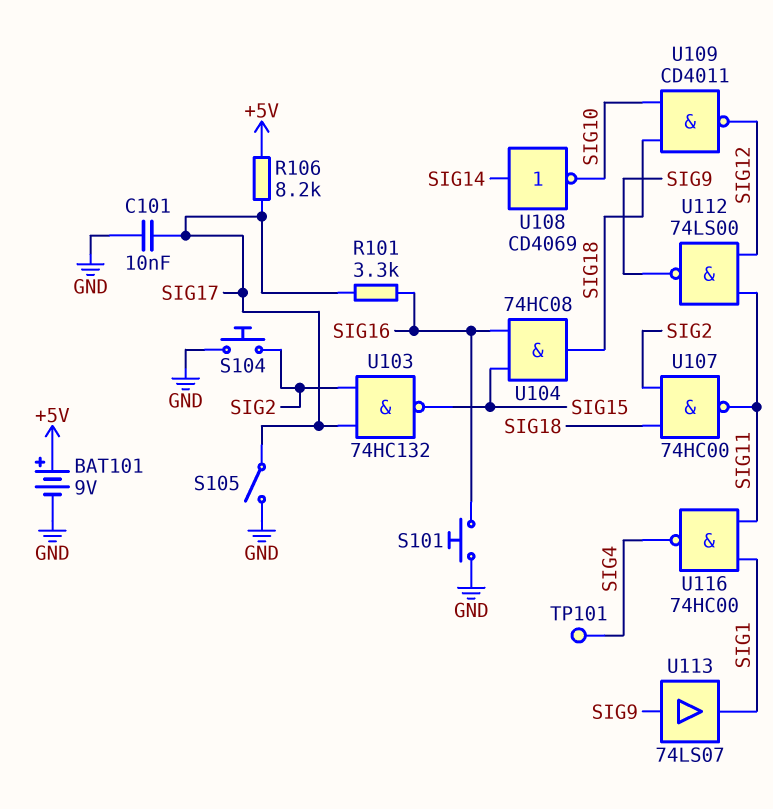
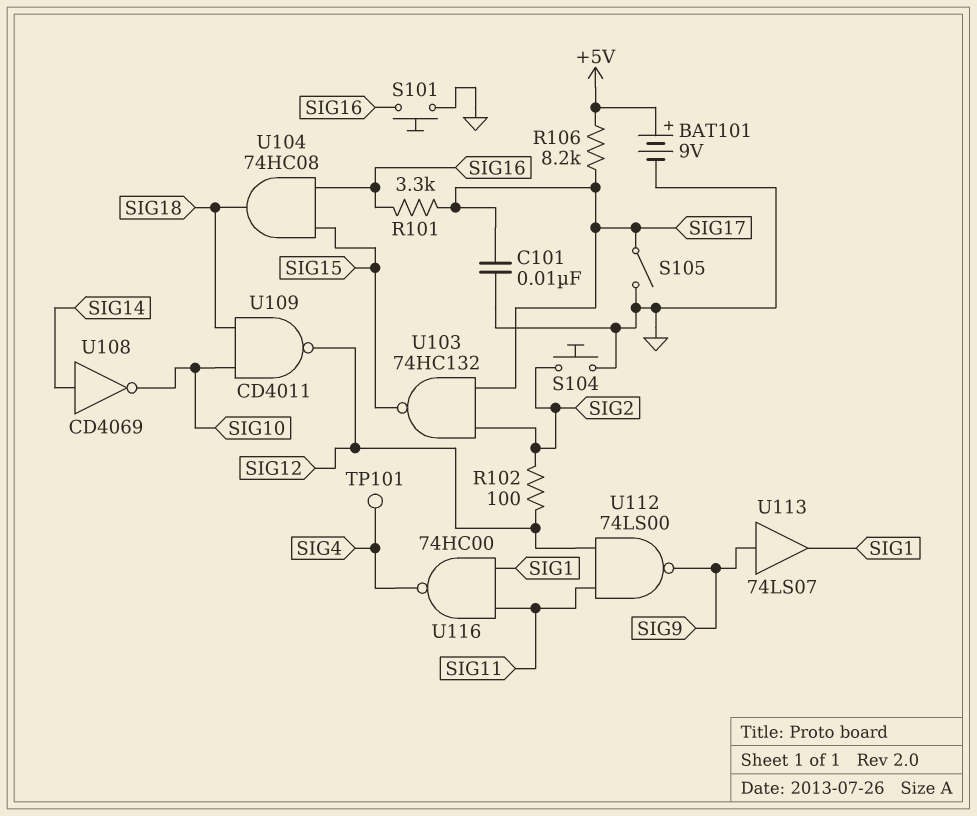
R102: none -> 100 (SIG2, SIG12)
U107: NAND 74HC00 (in SIG2, in SIG18, out SIG11) -> none

